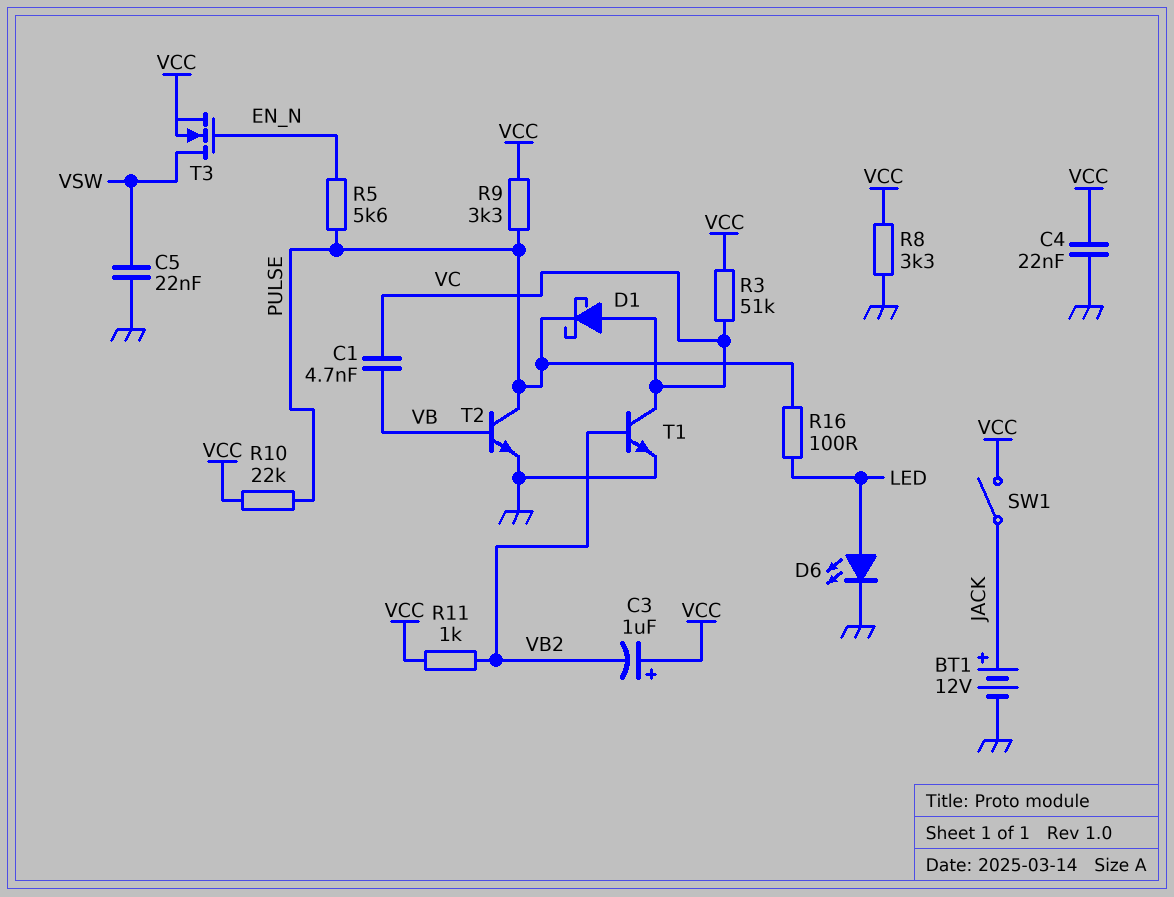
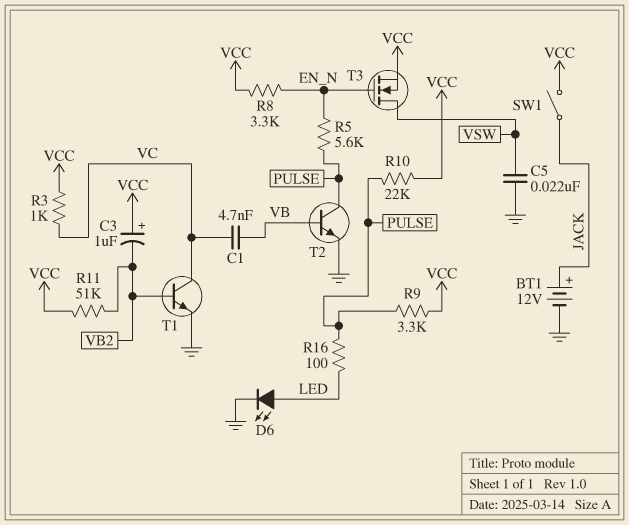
C4: 22nF (GND, VCC) -> none
D1: schottky (A VC, K PULSE) -> none
R3: 51k (VC, VCC) -> 1k (VC, VCC)
R8: 3.3k (GND, VCC) -> 3.3k (EN_N, VCC)
R11: 1k (VB2, VCC) -> 51k (VB2, VCC)

